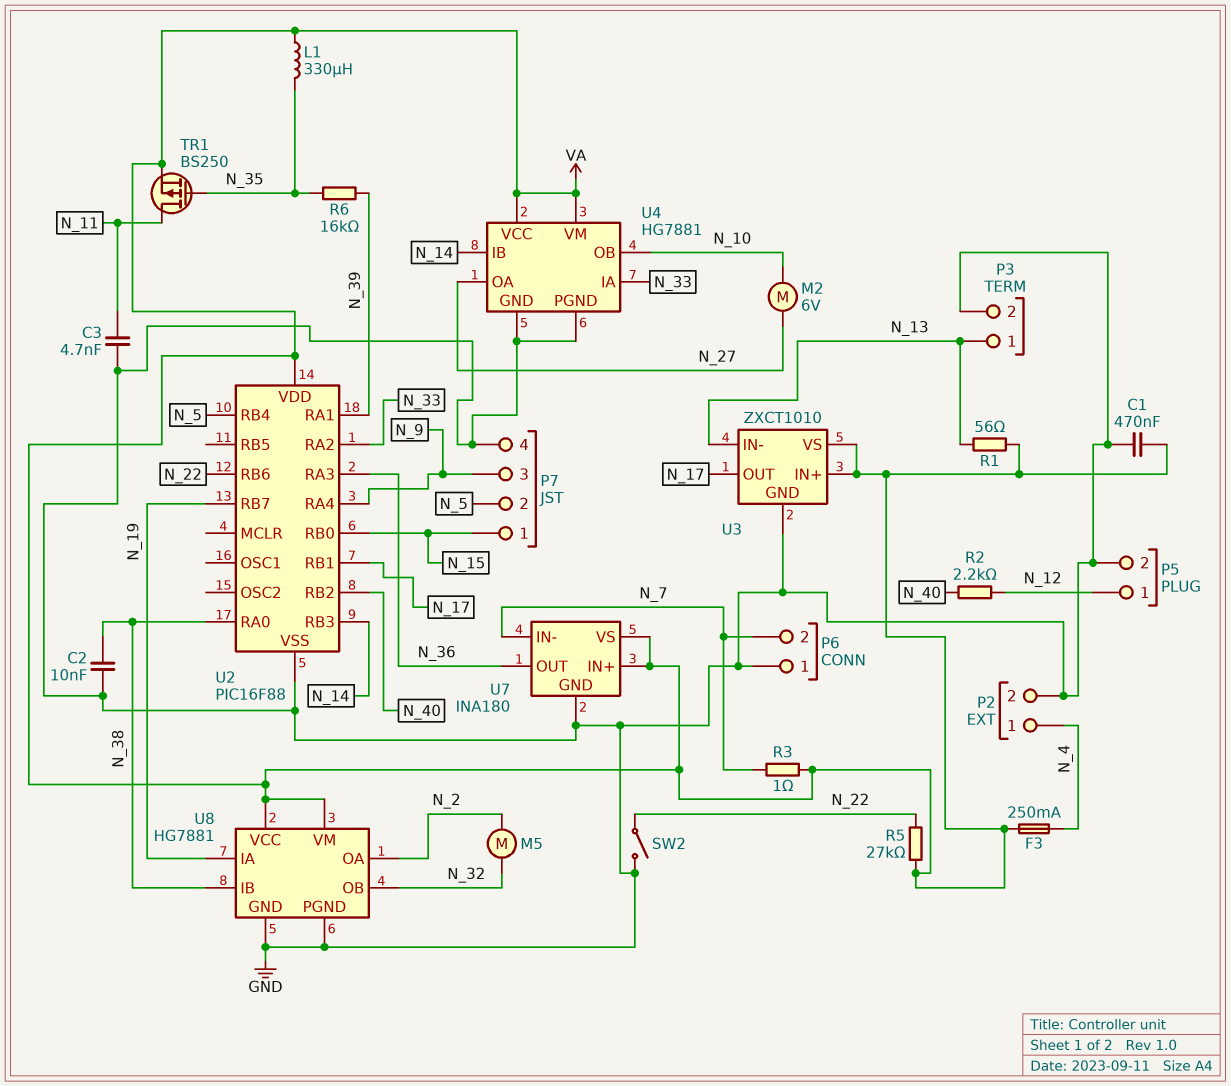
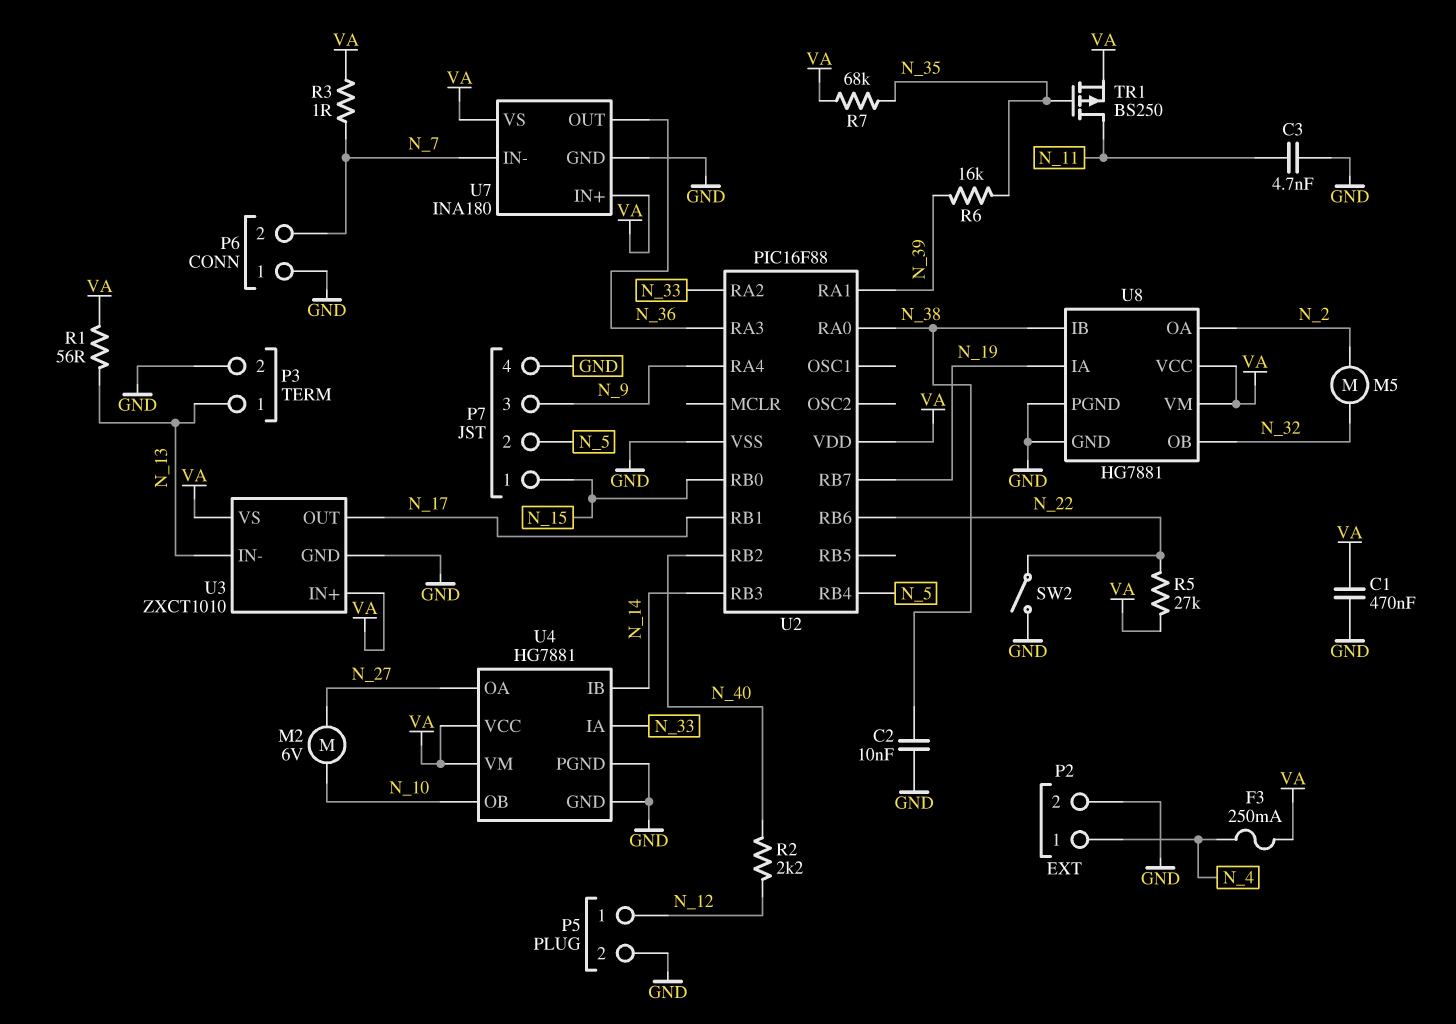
L1: 330uH (N_35, VA) -> none
R7: none -> 68k (N_35, VA)

